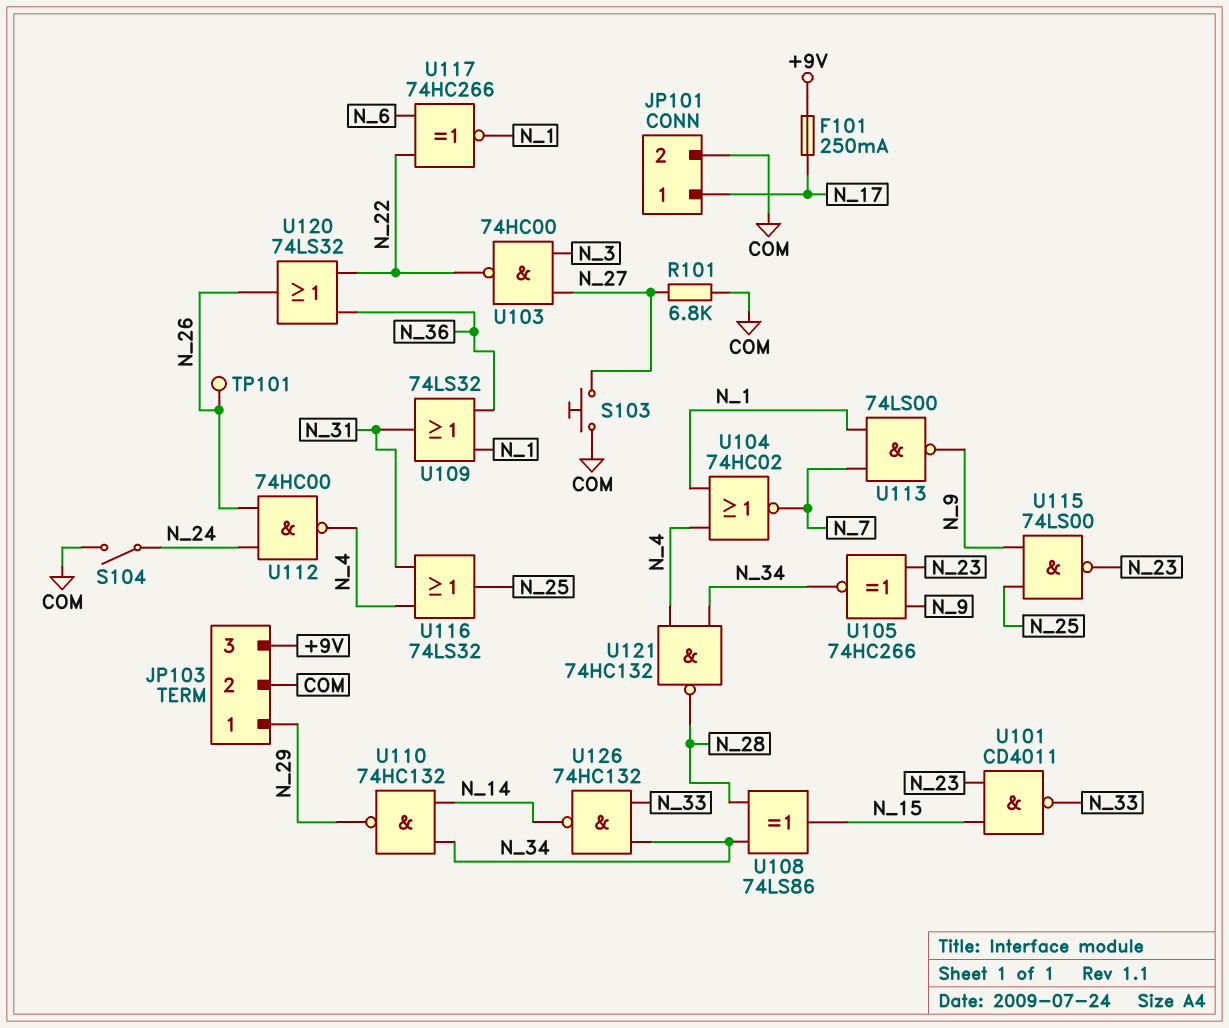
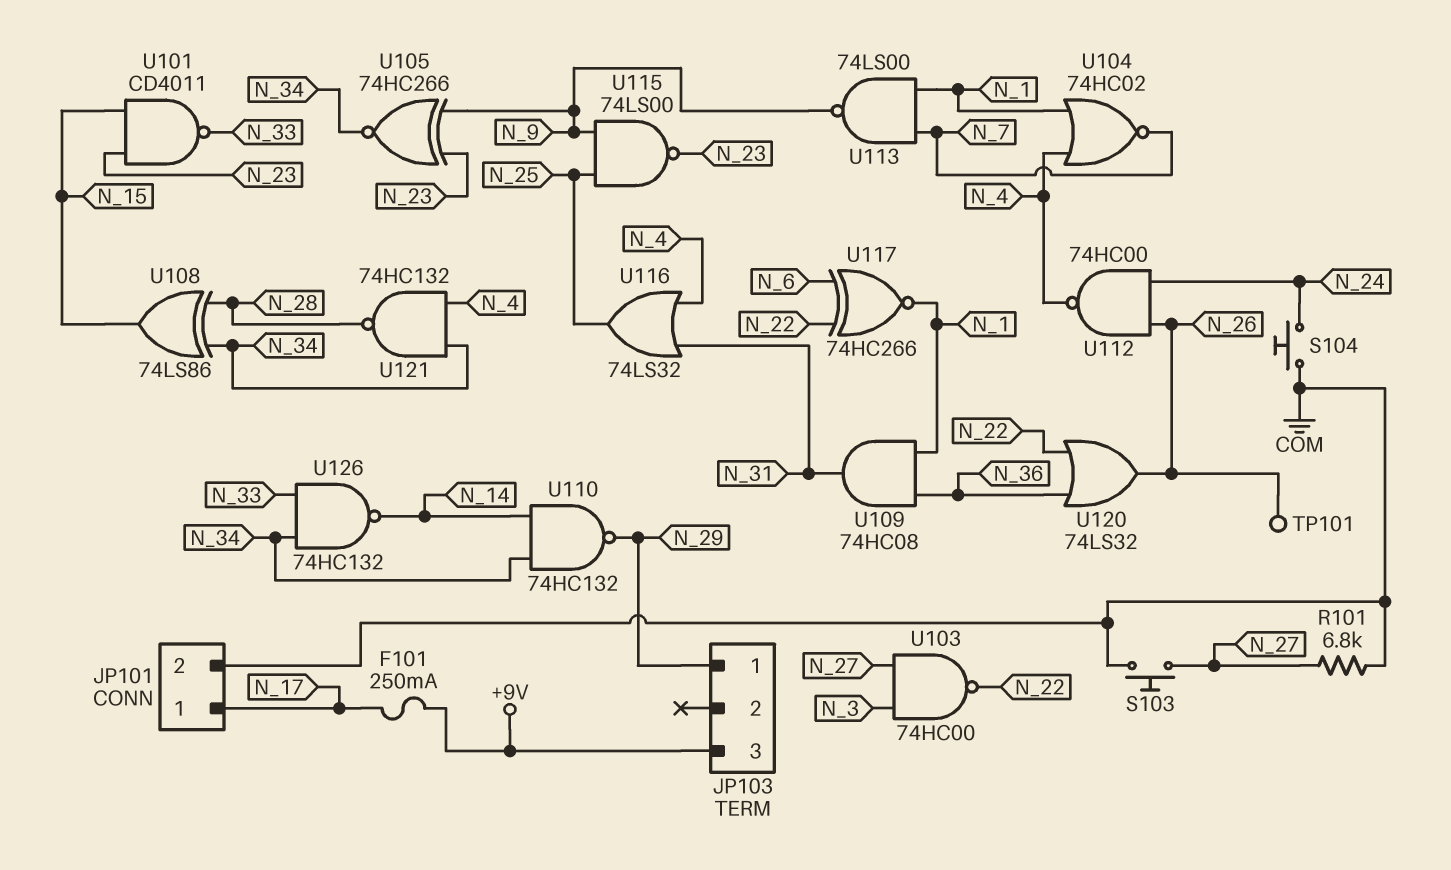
JP103 pin 2: COM -> none
S104: switch (COM, N_24) -> button (COM, N_24)
U109: OR 74LS32 (in N_1, in N_36, out N_31) -> AND 74HC08 (in N_1, in N_36, out N_31)

